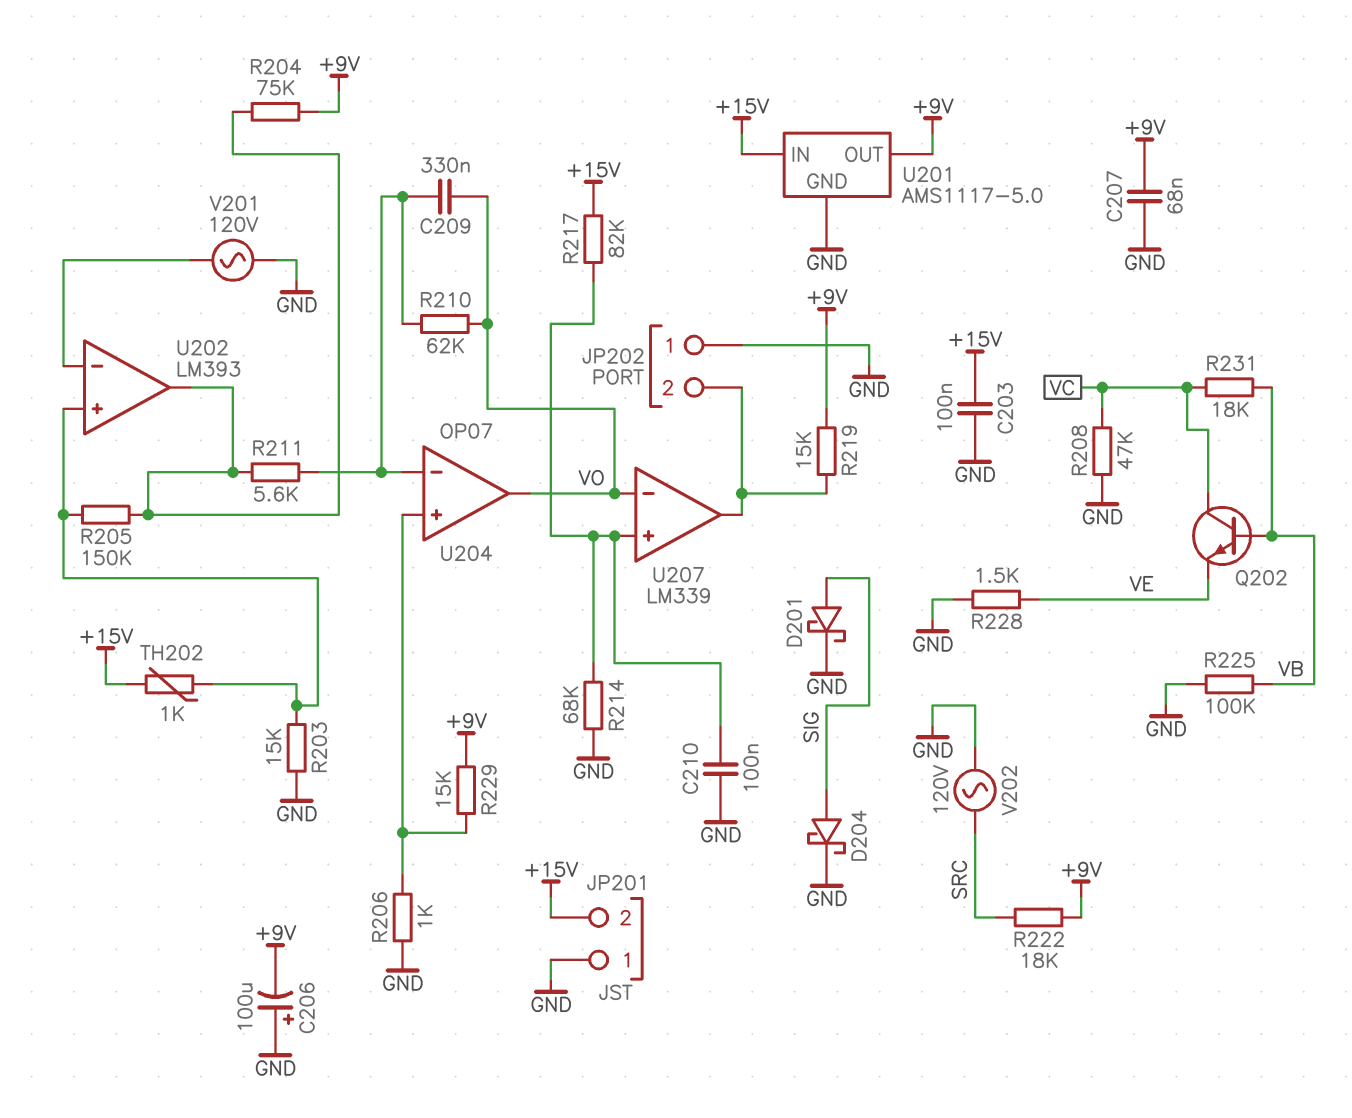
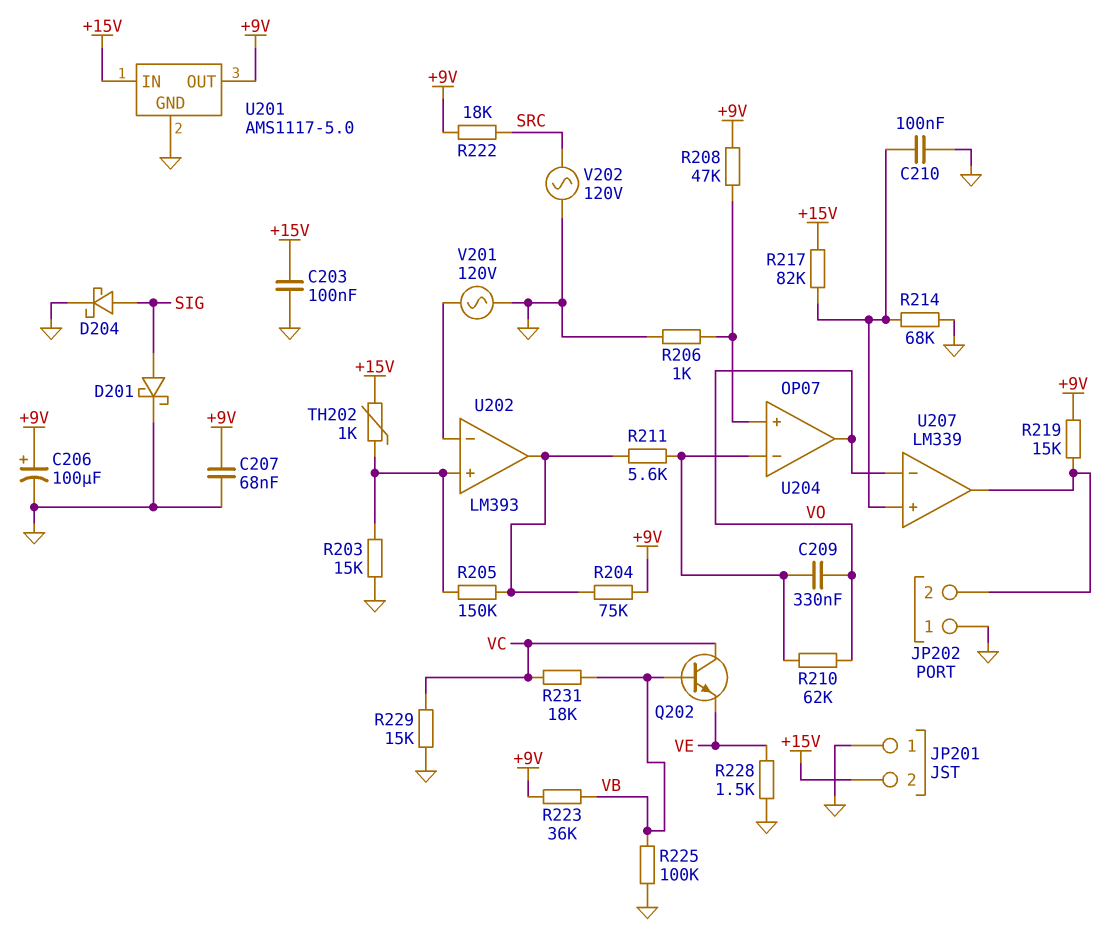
C206: 100uF (plus GND, minus +9V) -> 100uF (plus +9V, minus GND)
R208: 47k (GND, VC) -> 47k (+9V, U204/in+)
R223: none -> 36k (+9V, VB)
R229: 15k (+9V, U204/in+) -> 15k (GND, VC)

